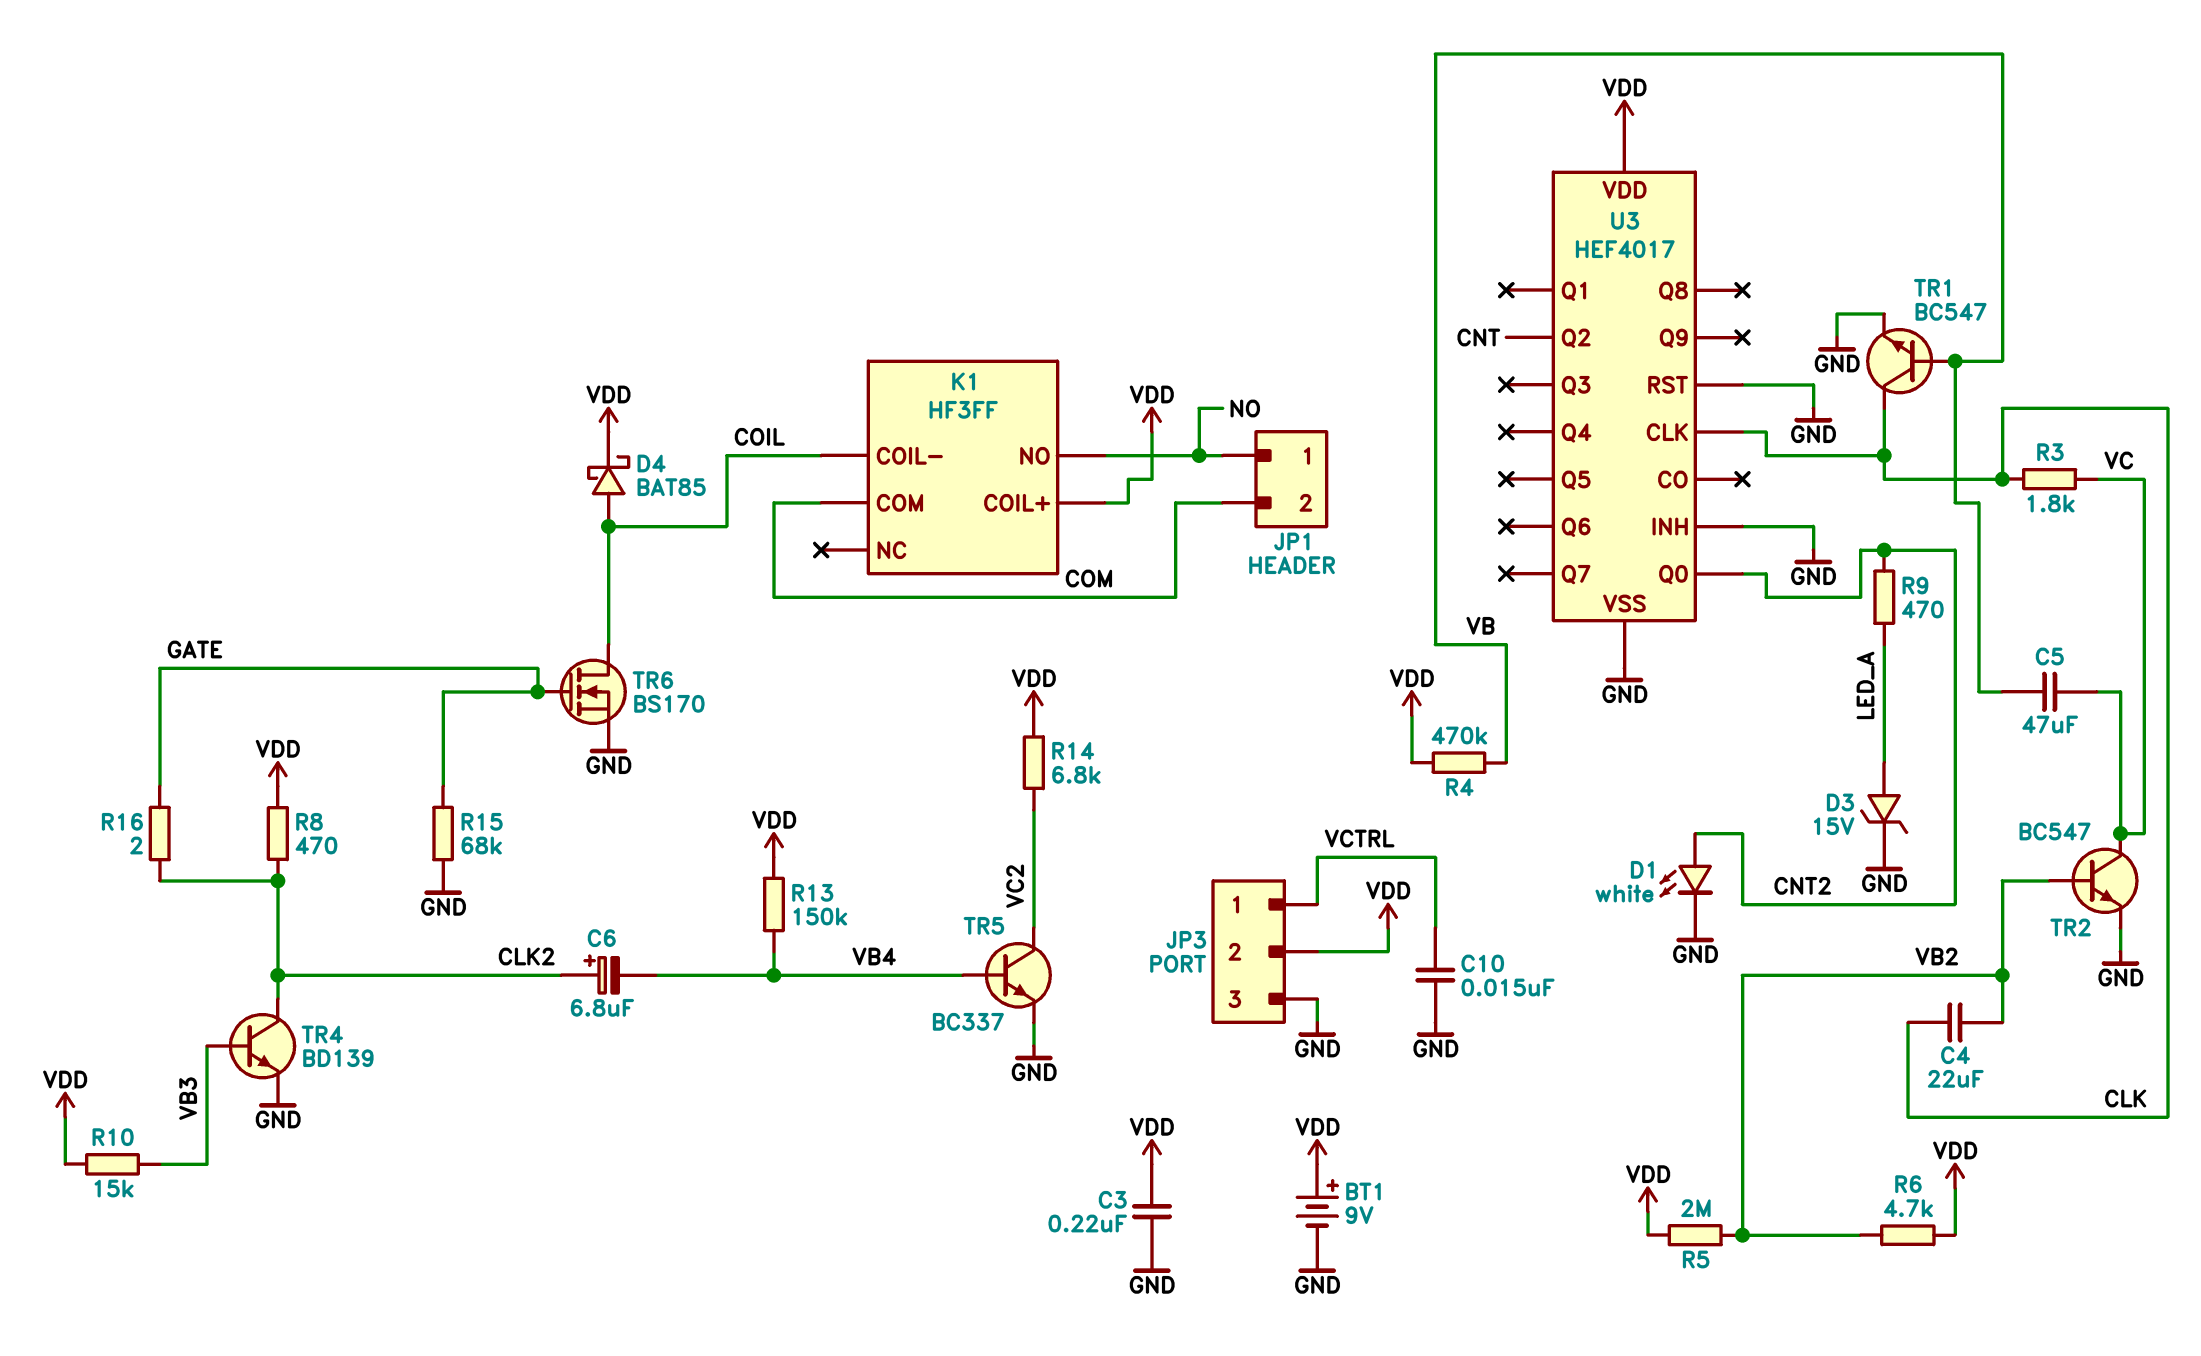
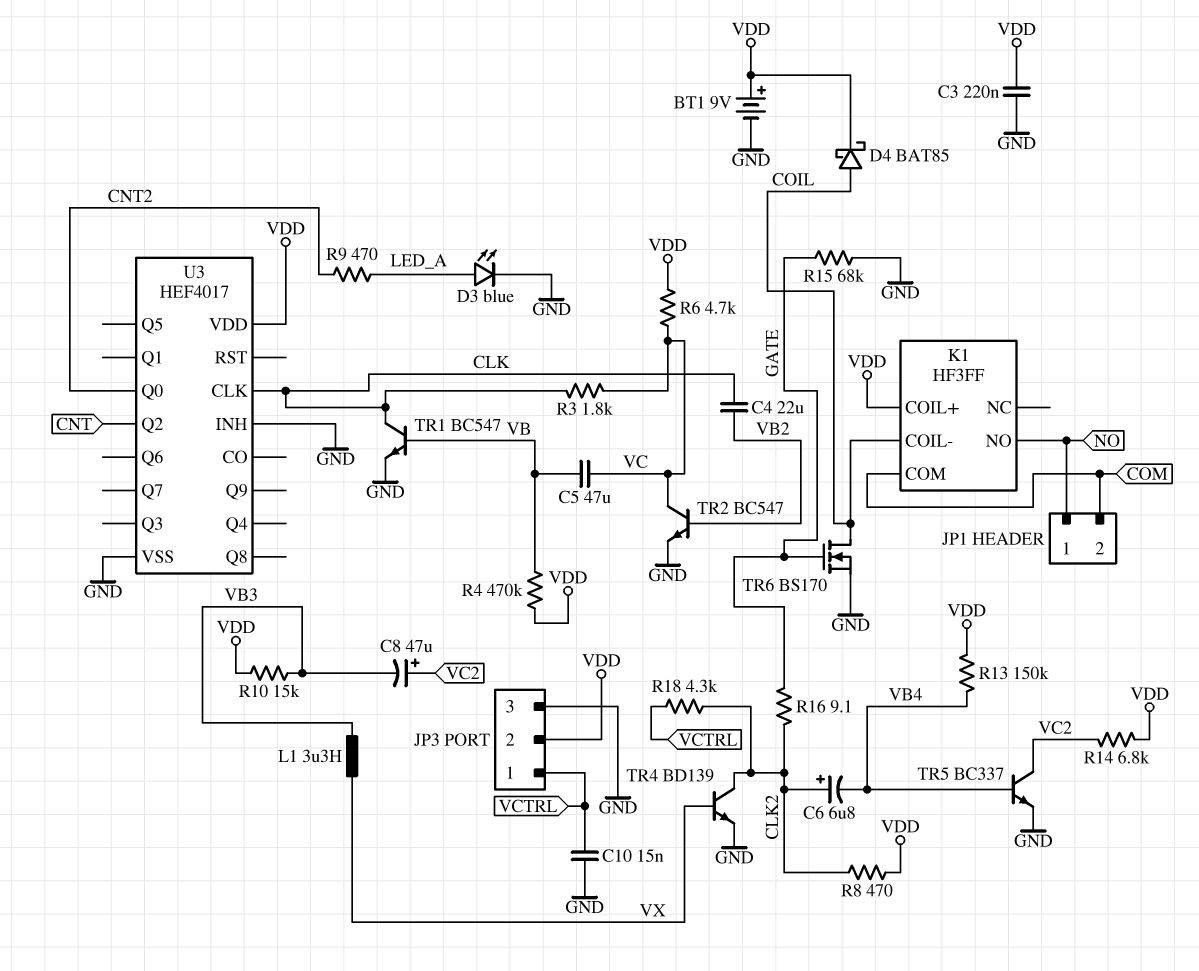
C8: none -> 47uF (plus VC2, minus VB3)
D1: LED white (A CNT2, K GND) -> none
D3: zener 15V (A LED_A, K GND) -> LED blue (A LED_A, K GND)
L1: none -> 3.3uH (VB3, VX)
R5: 2M (VB2, VDD) -> none
R6: 4.7k (VB2, VDD) -> 4.7k (VC, VDD)
R16: 2 (CLK2, GATE) -> 9.1 (CLK2, GATE)
R18: none -> 4.3k (CLK2, VCTRL)
TR4: NPN BD139 (B VB3, C CLK2, E GND) -> NPN BD139 (B VX, C CLK2, E GND)
U3 pin RST: GND -> none

